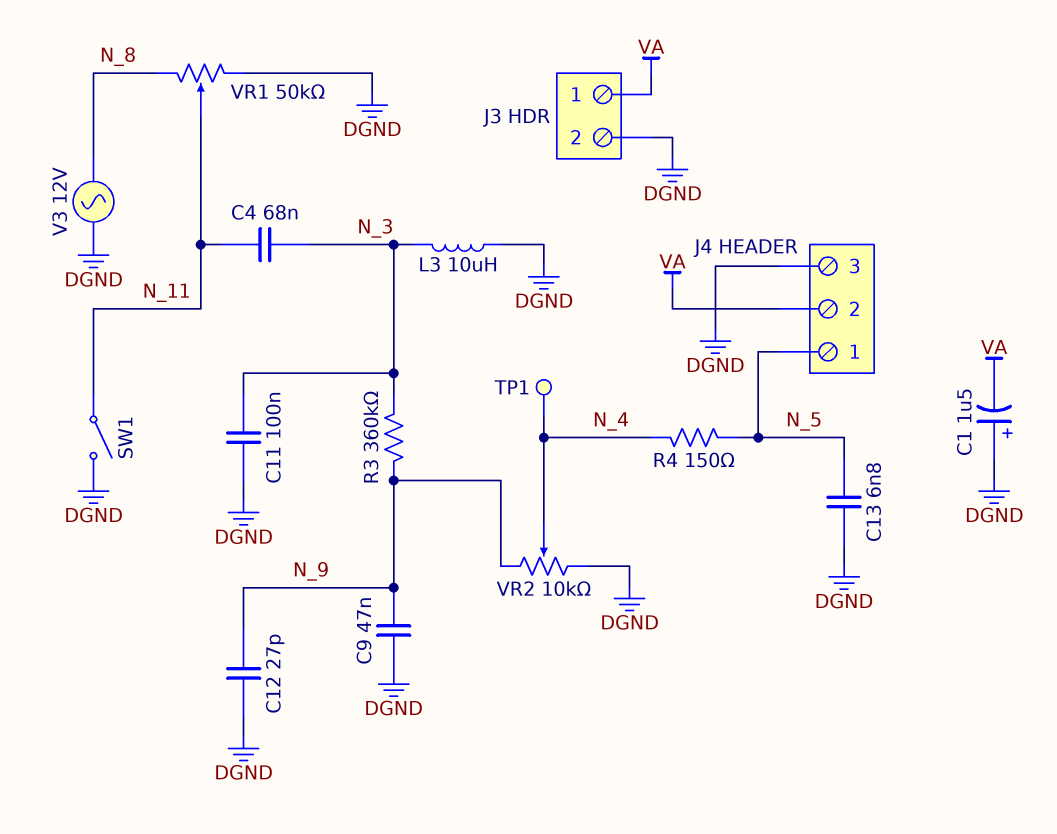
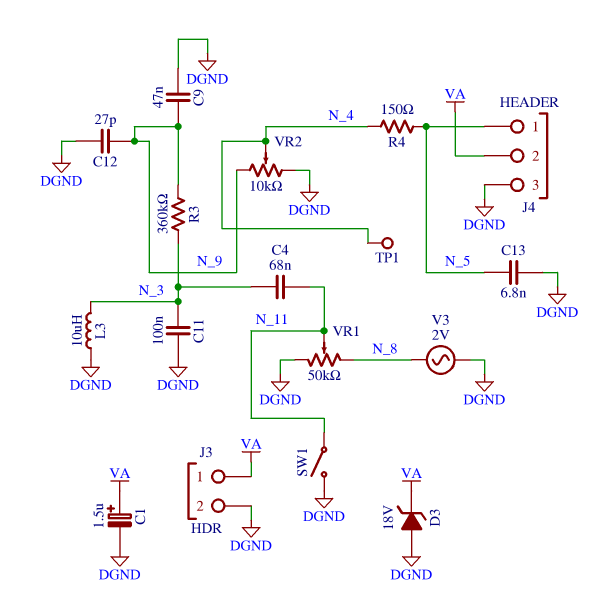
C1: 1.5uF (plus DGND, minus VA) -> 1.5uF (plus VA, minus DGND)
D3: none -> zener 18V (A DGND, K VA)
V3: AC 12V (DGND, N_8) -> AC 2V (DGND, N_8)

